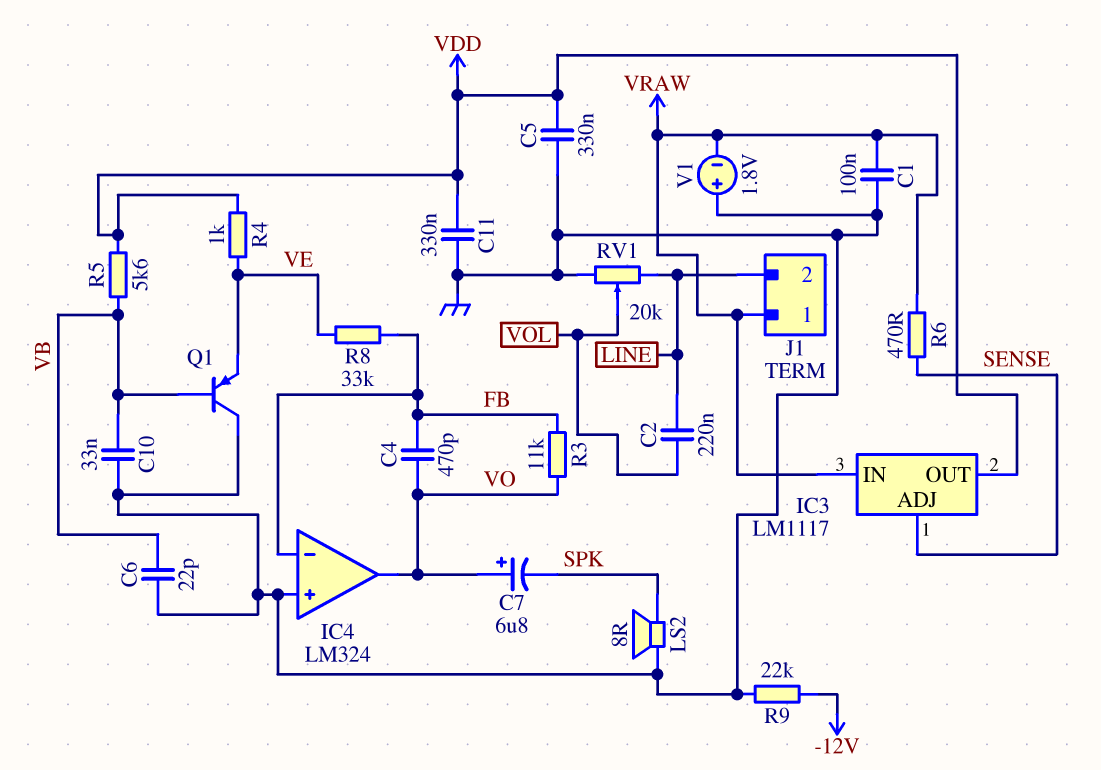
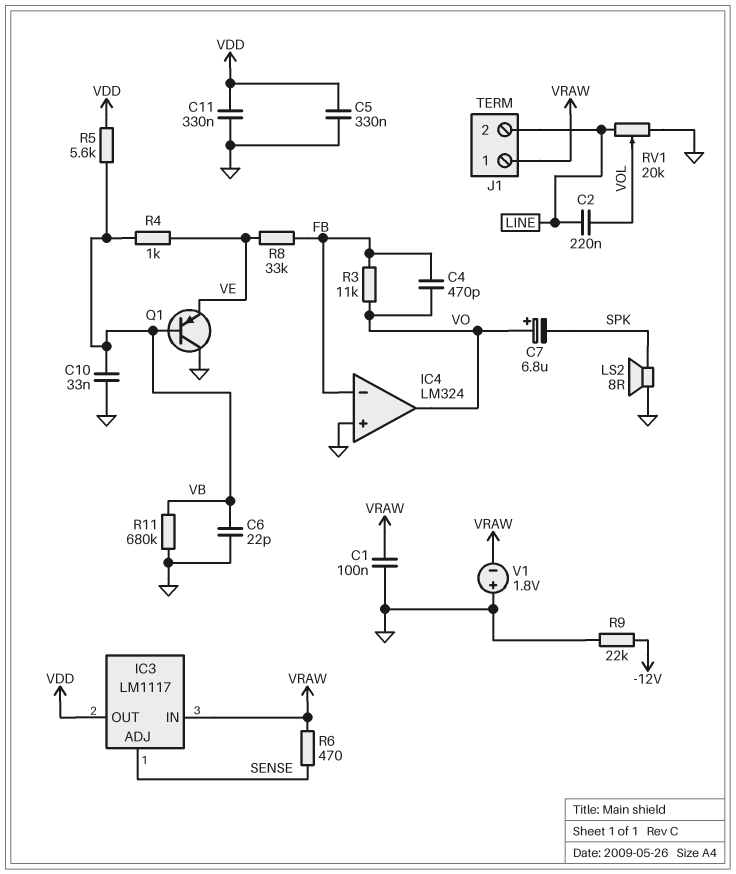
R4: 1k (VDD, VE) -> 1k (VB, VE)
R11: none -> 680k (GND, VB)

